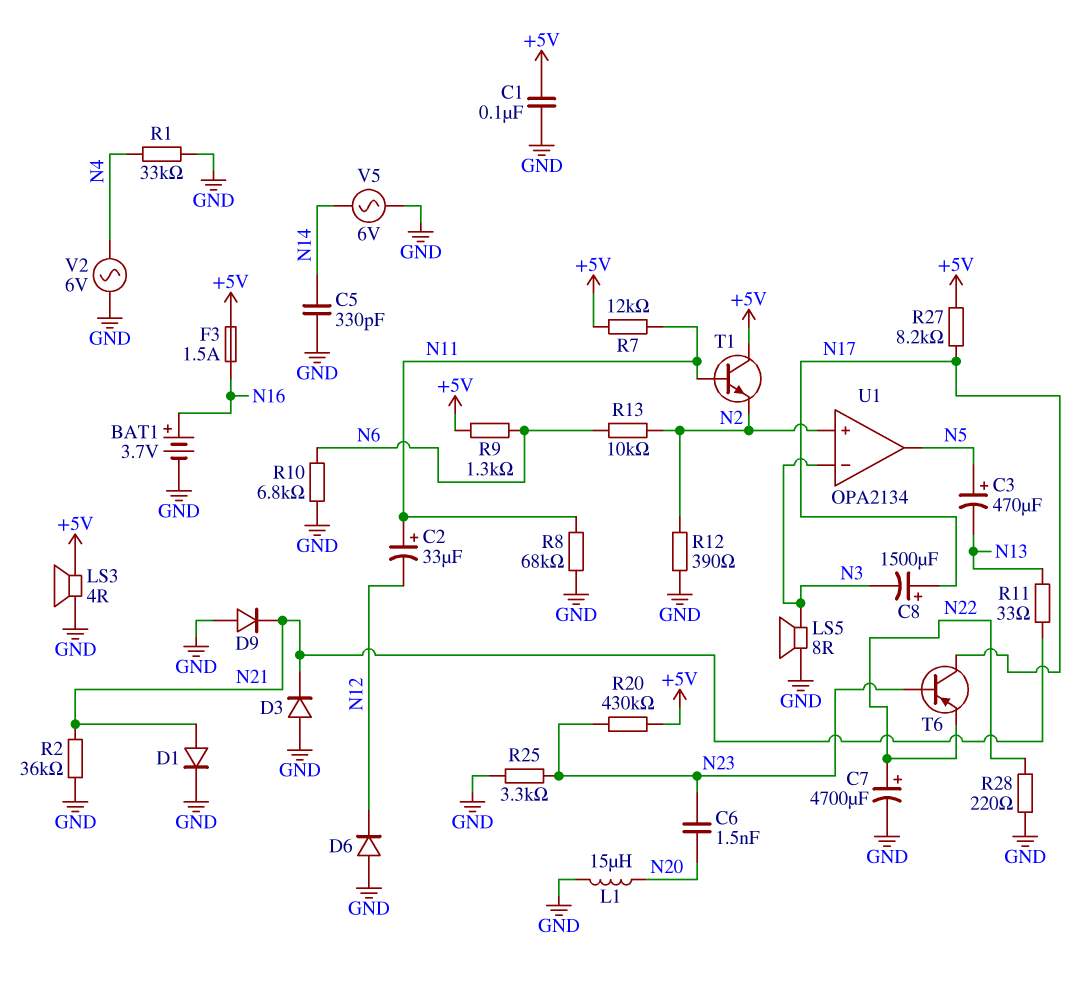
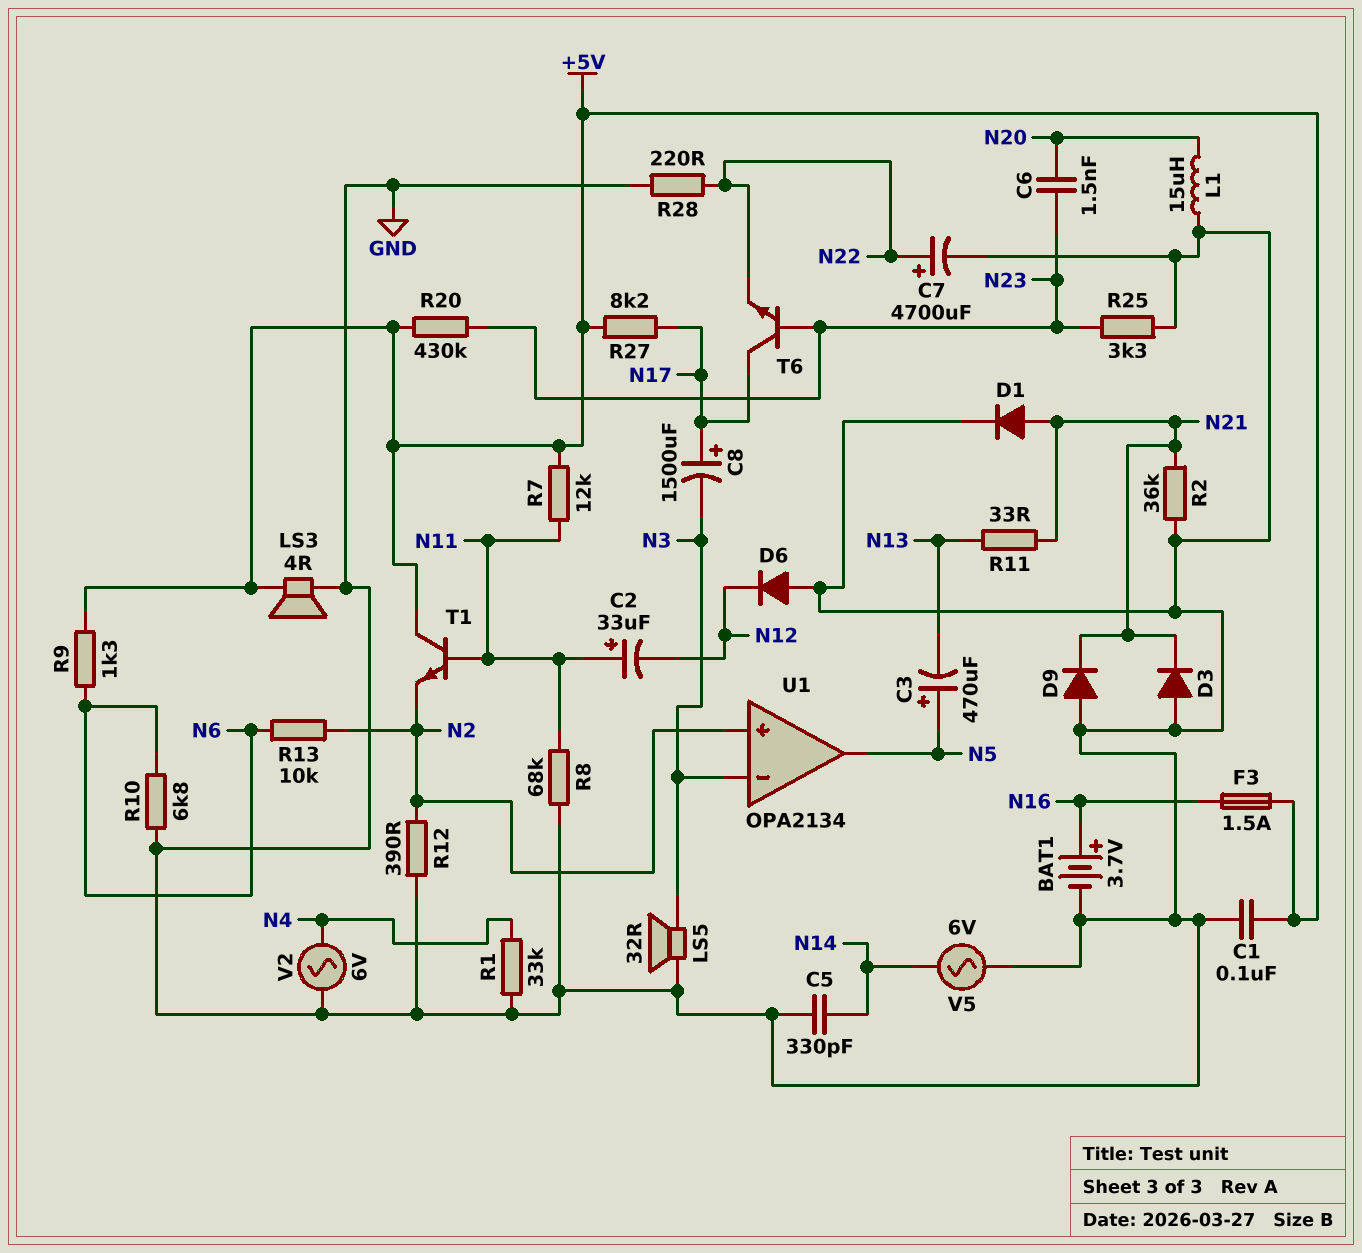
LS5: speaker 8R (GND, N3) -> speaker 32R (GND, N3)
T6: PNP (B N23, C N17, E N22) -> NPN (B N23, C N17, E N22)

